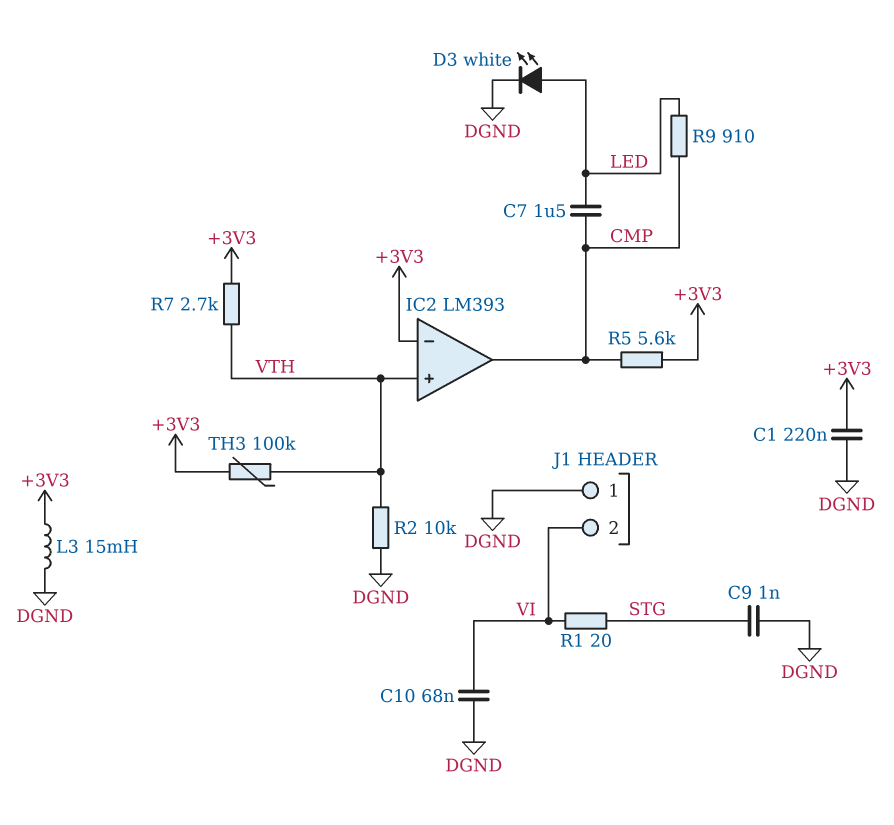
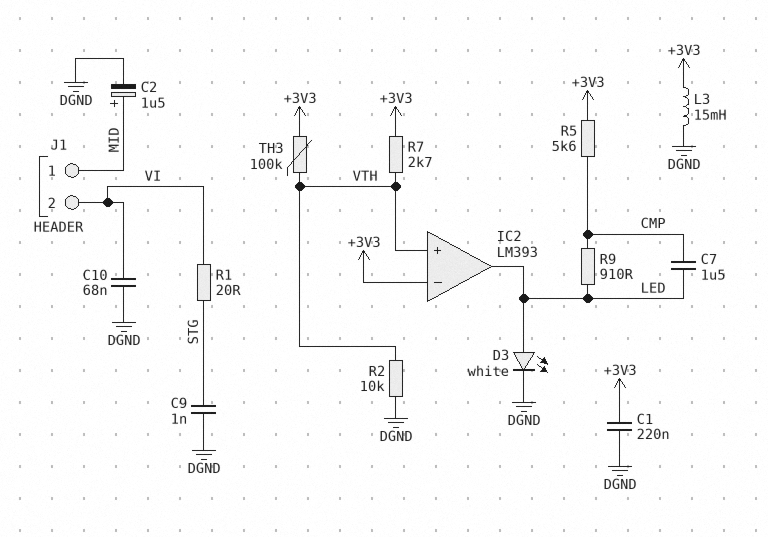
C2: none -> 1.5uF (plus MID, minus DGND)
IC2 pin out: CMP -> LED
J1 pin 1: DGND -> MID

